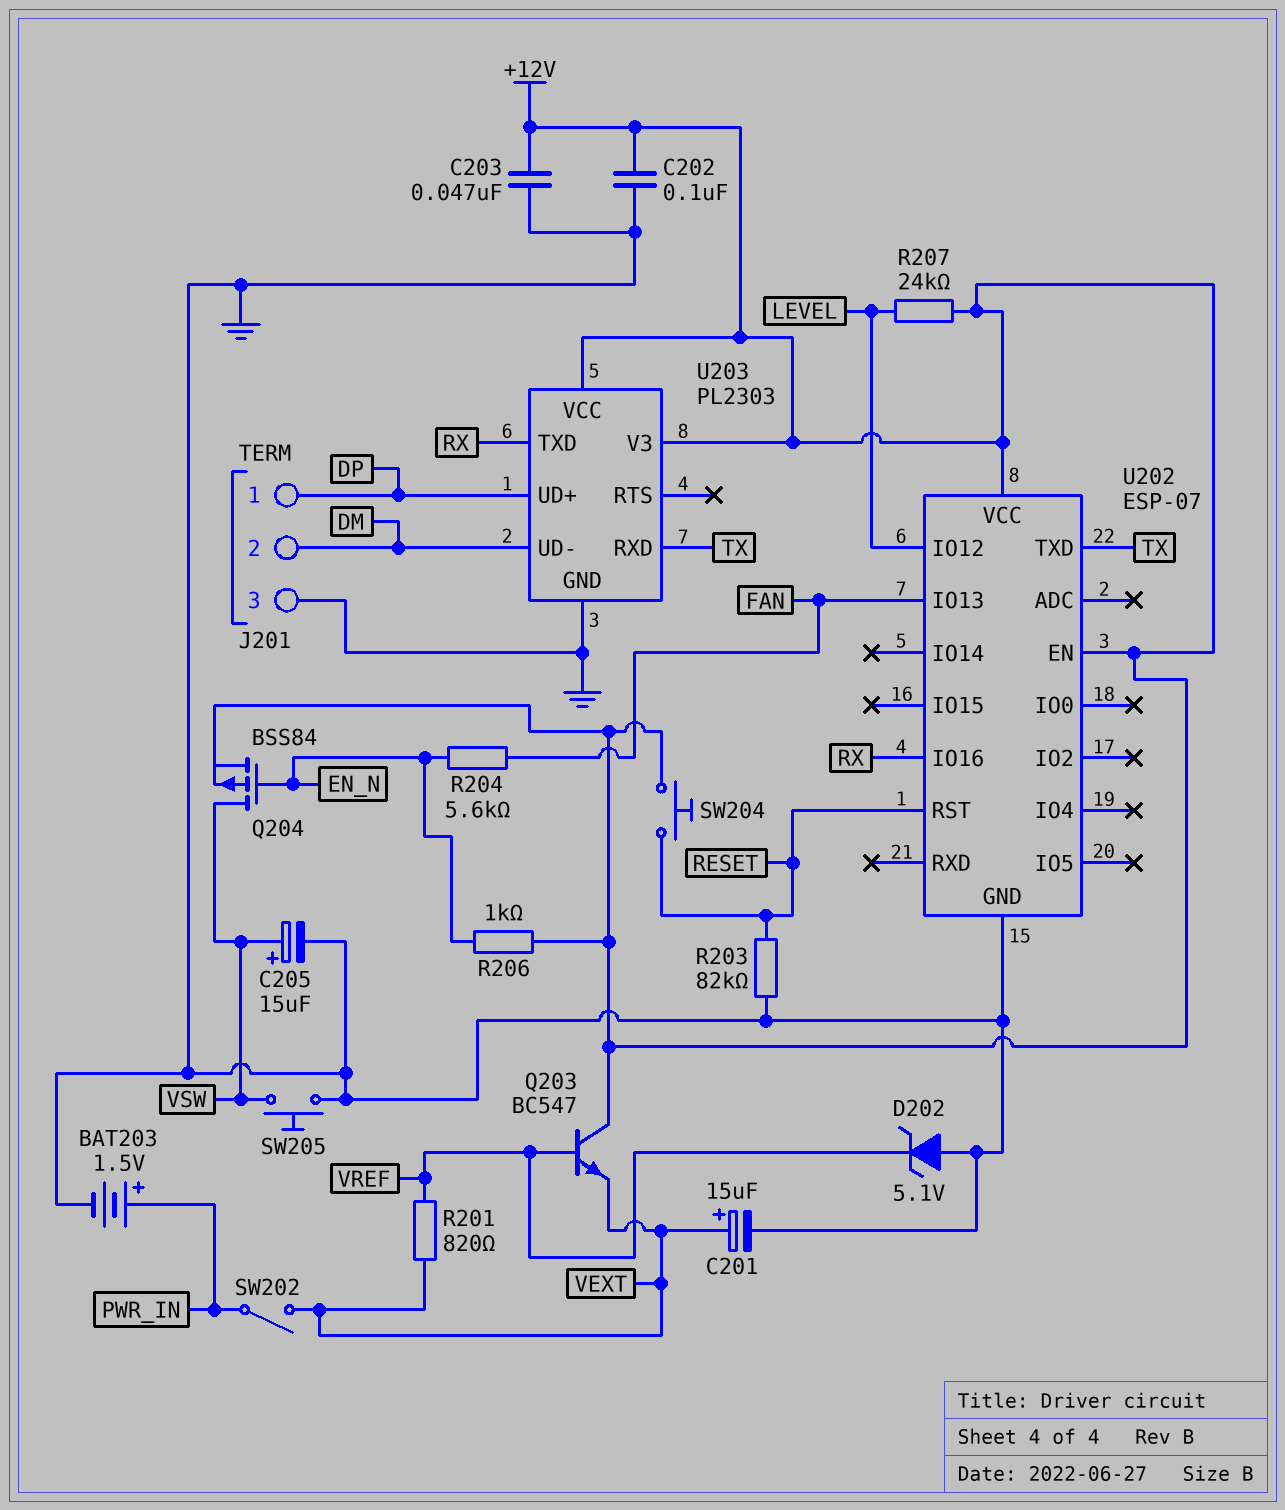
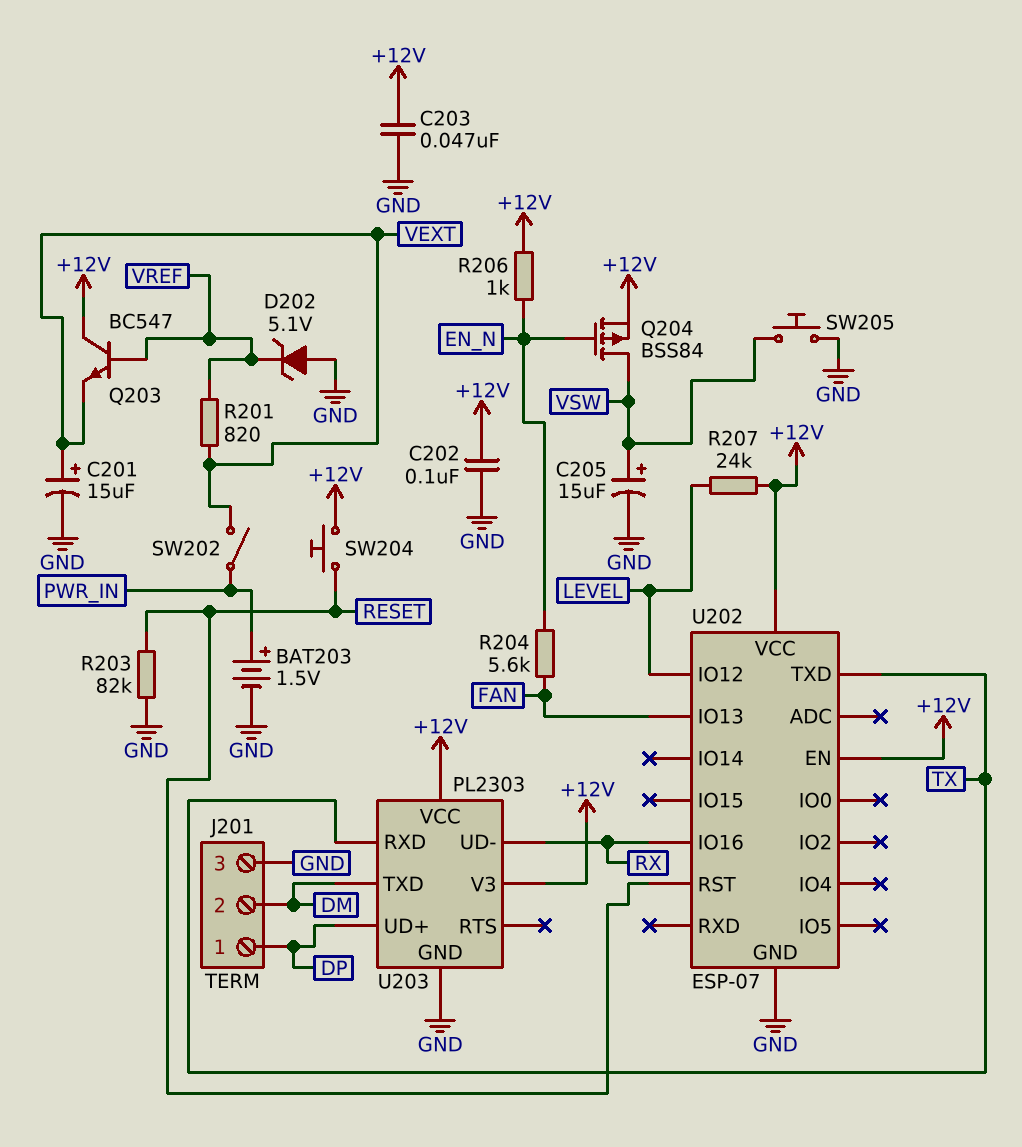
U203 pin TXD: RX -> DM
U203 pin UD-: DM -> RX

